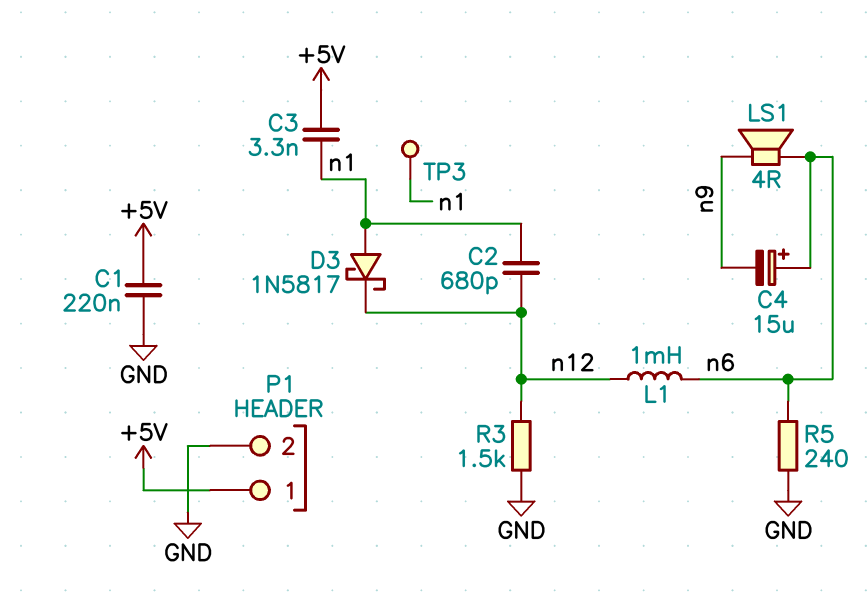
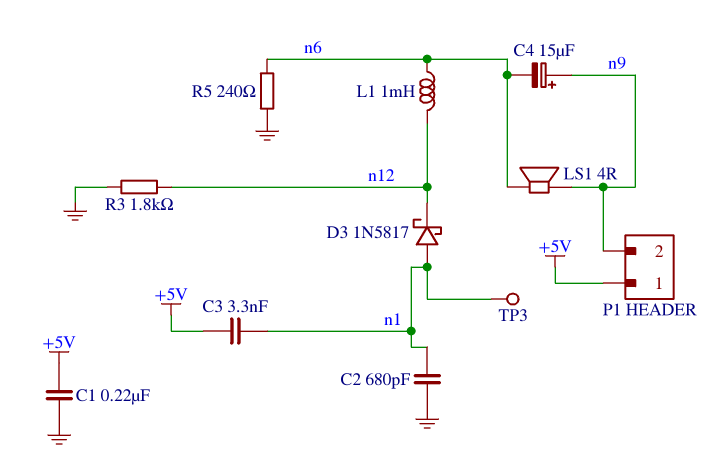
C2: 680pF (n1, n12) -> 680pF (GND, n1)
C4: 15uF (plus n6, minus n9) -> 15uF (plus n9, minus n6)
P1 pin 2: GND -> n9
R3: 1.5k (GND, n12) -> 1.8k (GND, n12)

